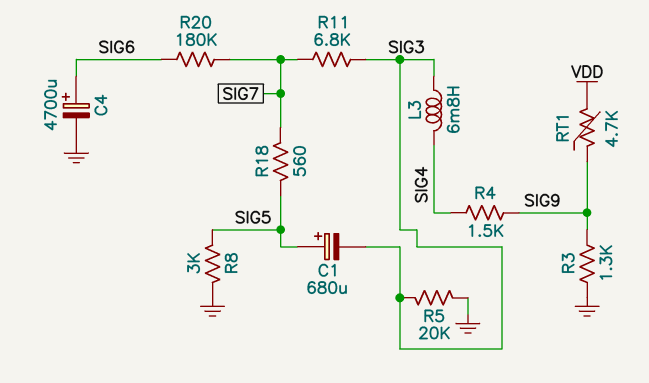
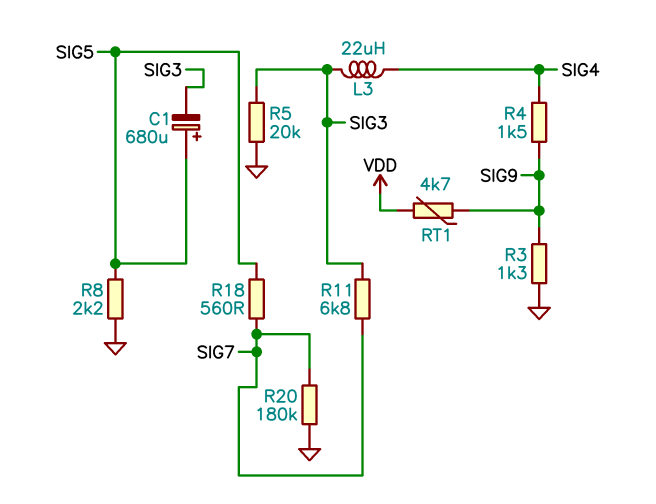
C4: 4700uF (plus SIG6, minus GND) -> none
L3: 6.8mH (SIG3, SIG4) -> 22uH (SIG3, SIG4)
R8: 3k (GND, SIG5) -> 2.2k (GND, SIG5)
R20: 180k (SIG6, SIG7) -> 180k (GND, SIG7)

